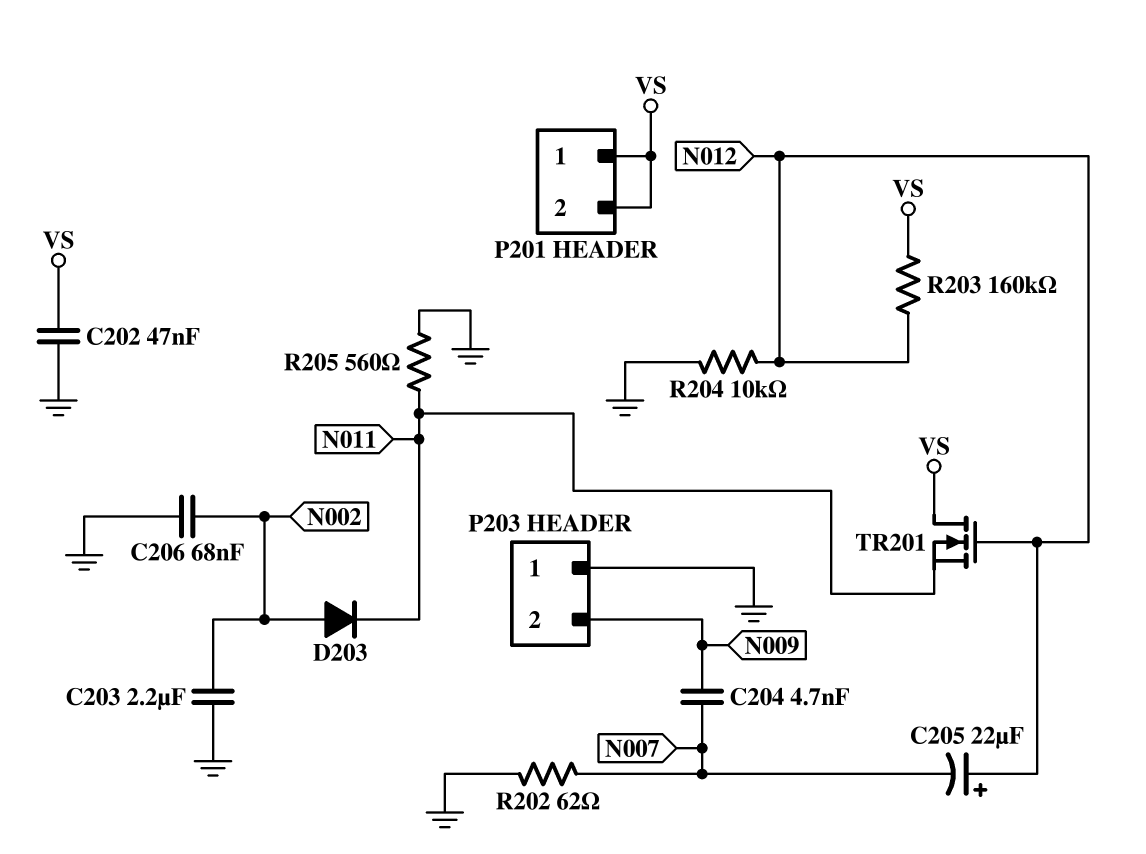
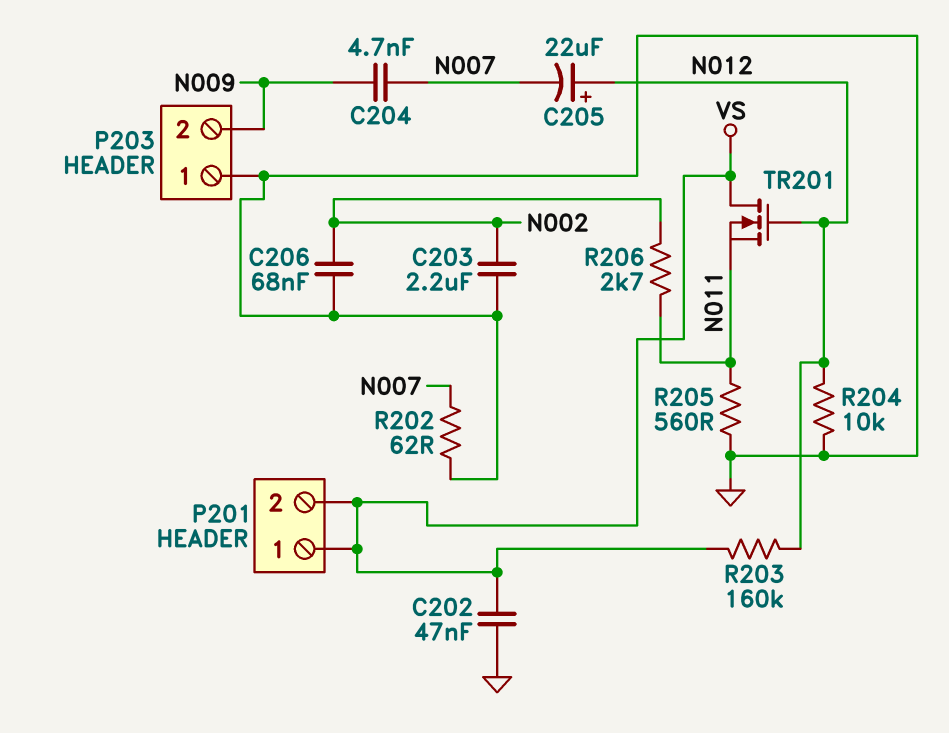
D203: diode (A N002, K N011) -> none
R206: none -> 2.7k (N002, N011)

